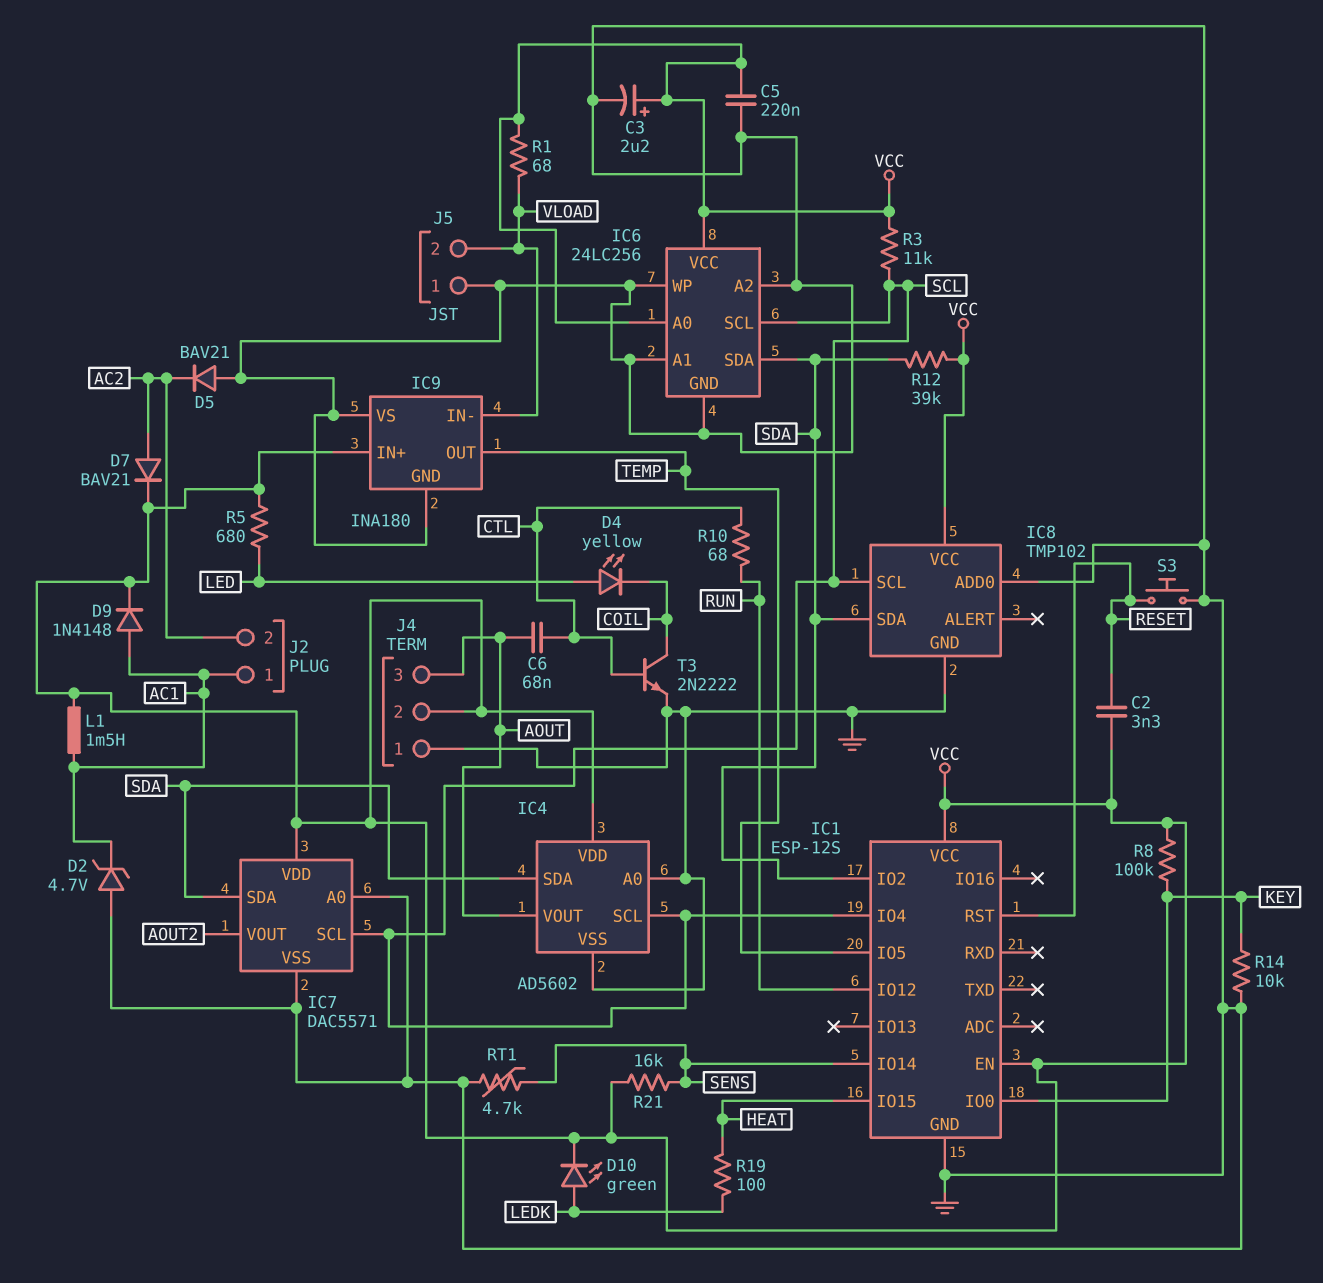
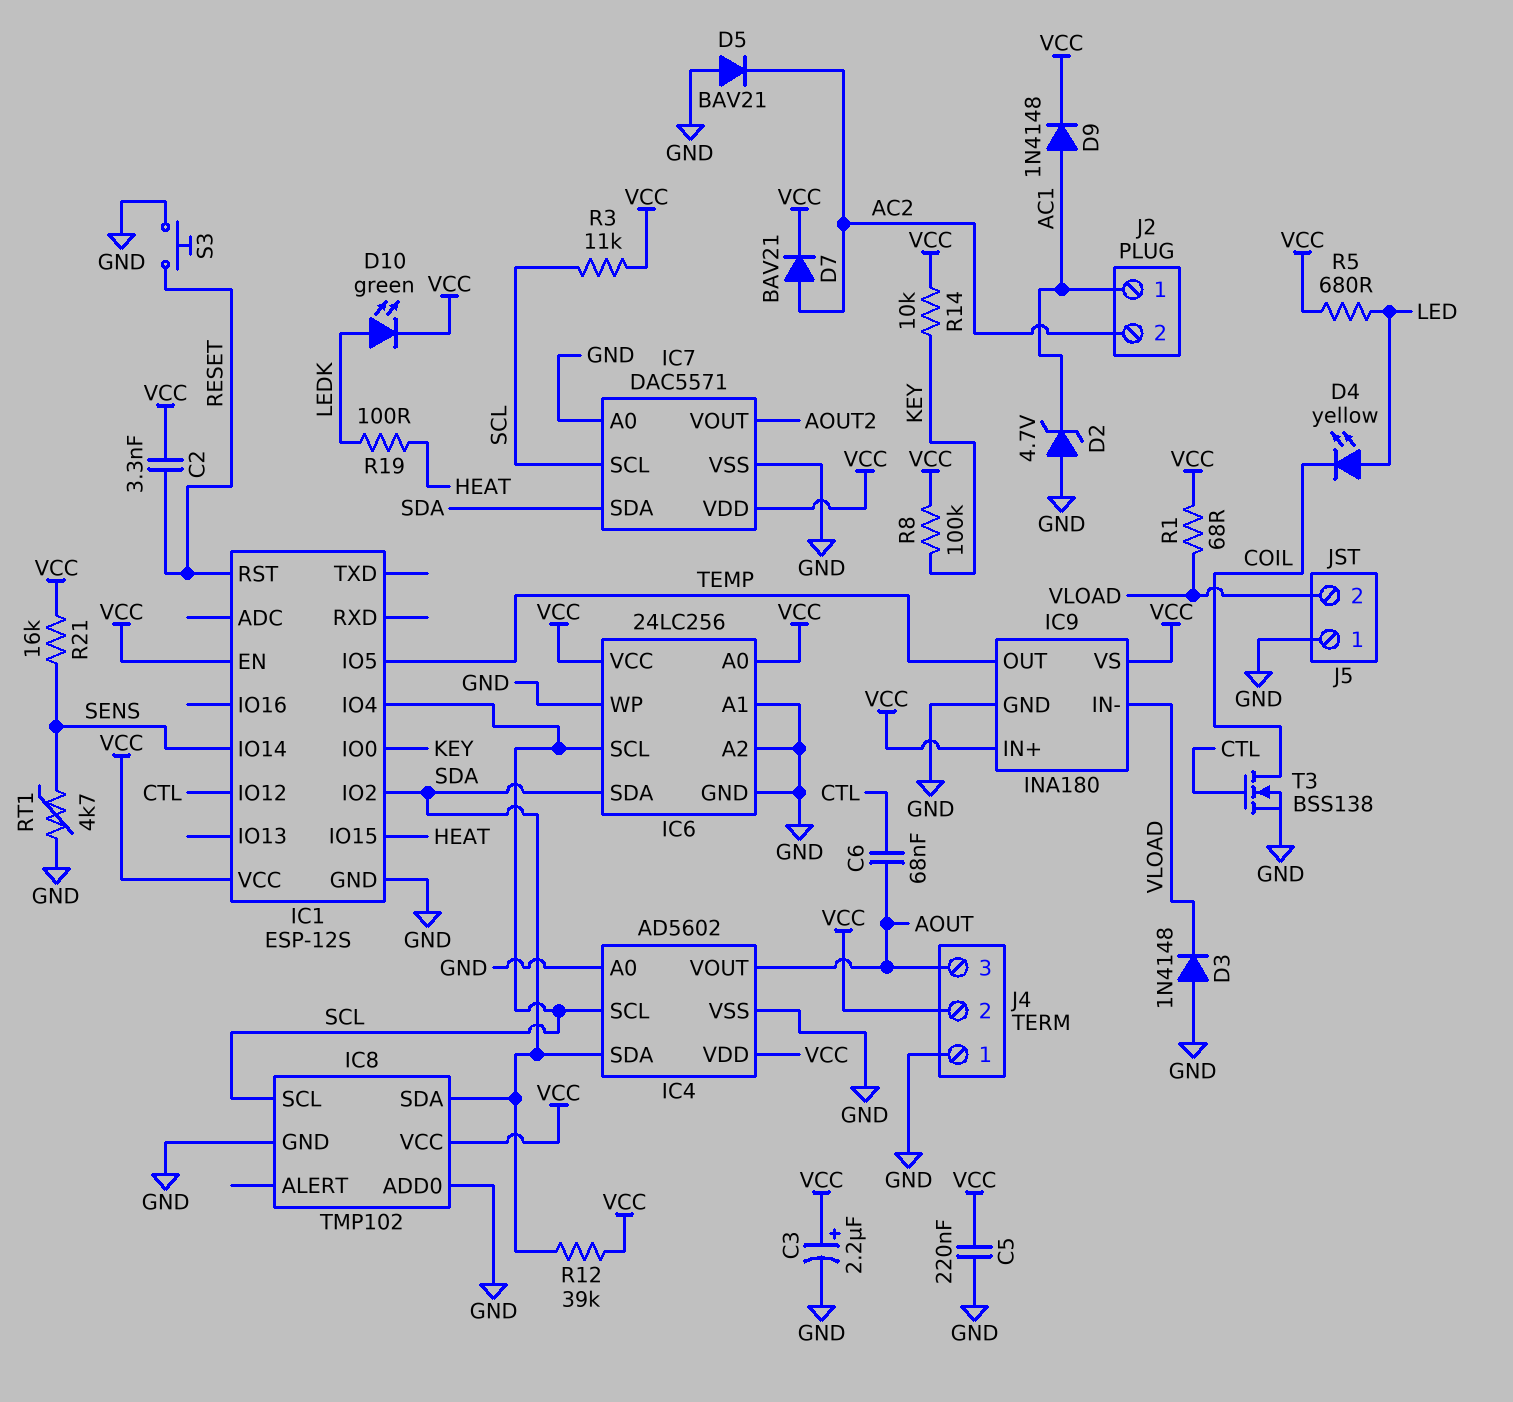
D3: none -> diode 1N4148 (A GND, K VLOAD)
IC1 pin IO12: RUN -> CTL
IC9 pin VS: GND -> VCC
L1: 1.5mH (AC1, VCC) -> none
R10: 68 (CTL, RUN) -> none
R14: 10k (GND, KEY) -> 10k (KEY, VCC)
T3: NPN 2N2222 (B CTL, C COIL, E GND) -> NMOS BSS138 (G CTL, D COIL, S GND)

